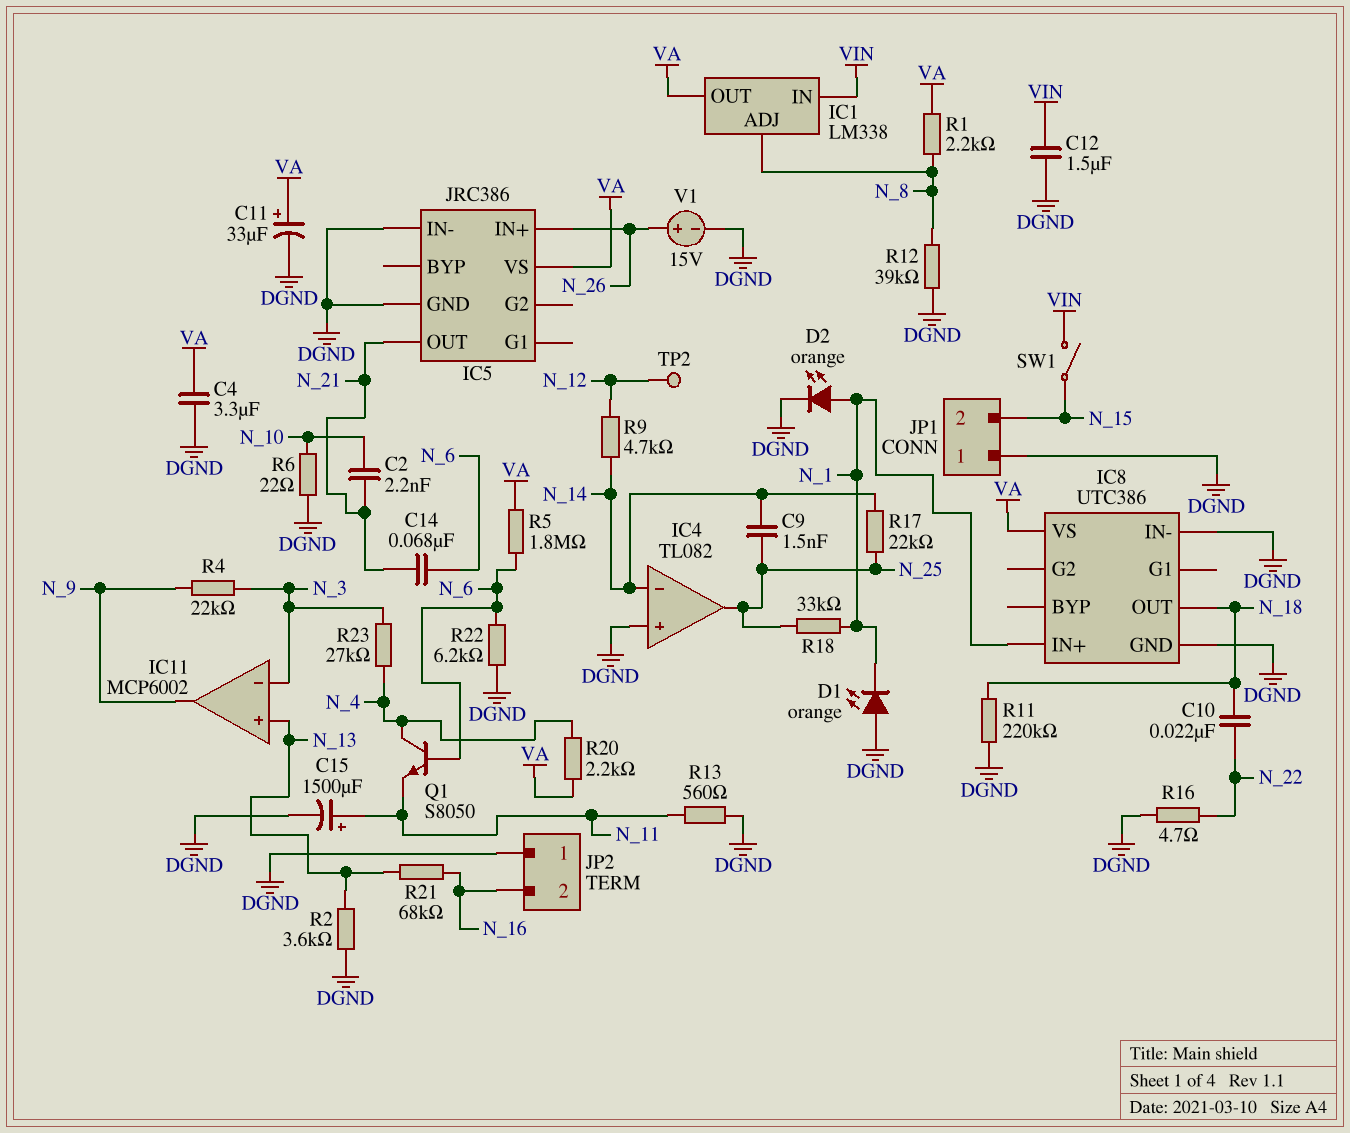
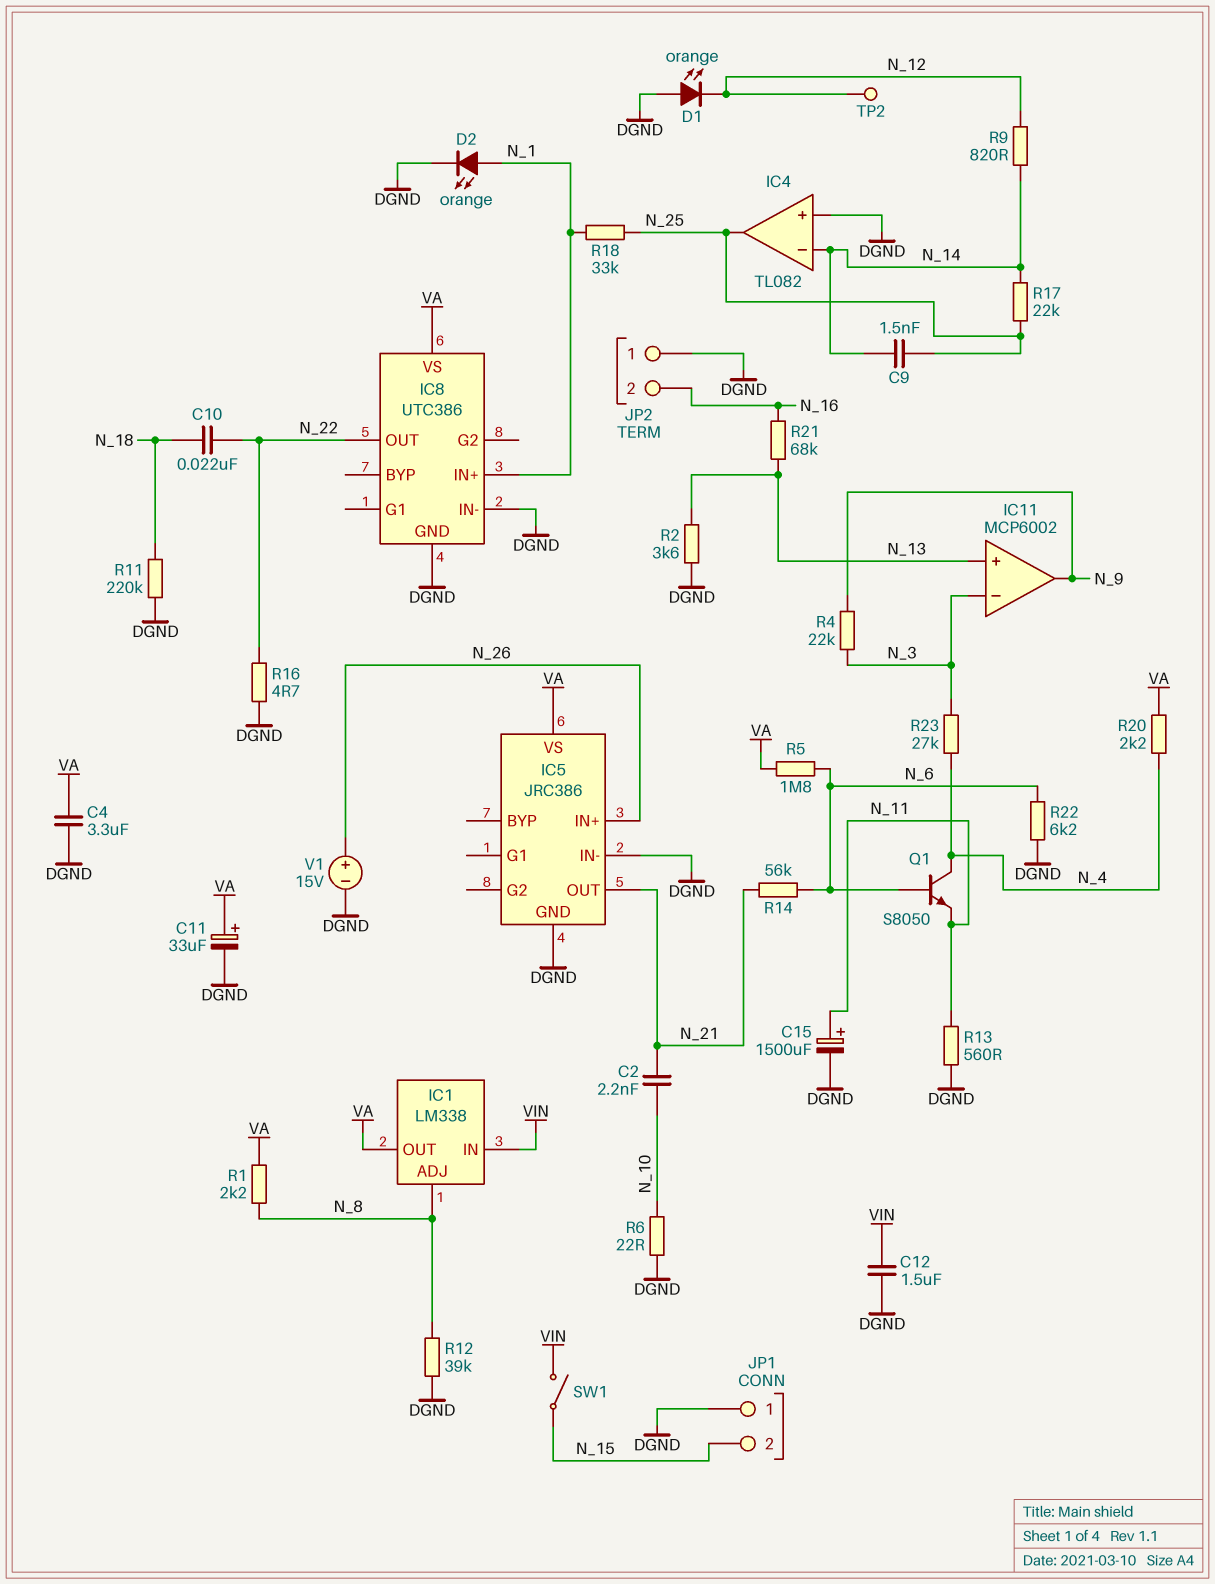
C14: 68nF (N_6, N_21) -> none
D1: LED orange (A DGND, K N_1) -> LED orange (A DGND, K N_12)
IC8 pin OUT: N_18 -> N_22
R9: 4.7k (N_12, N_14) -> 820 (N_12, N_14)
R14: none -> 56k (N_6, N_21)

